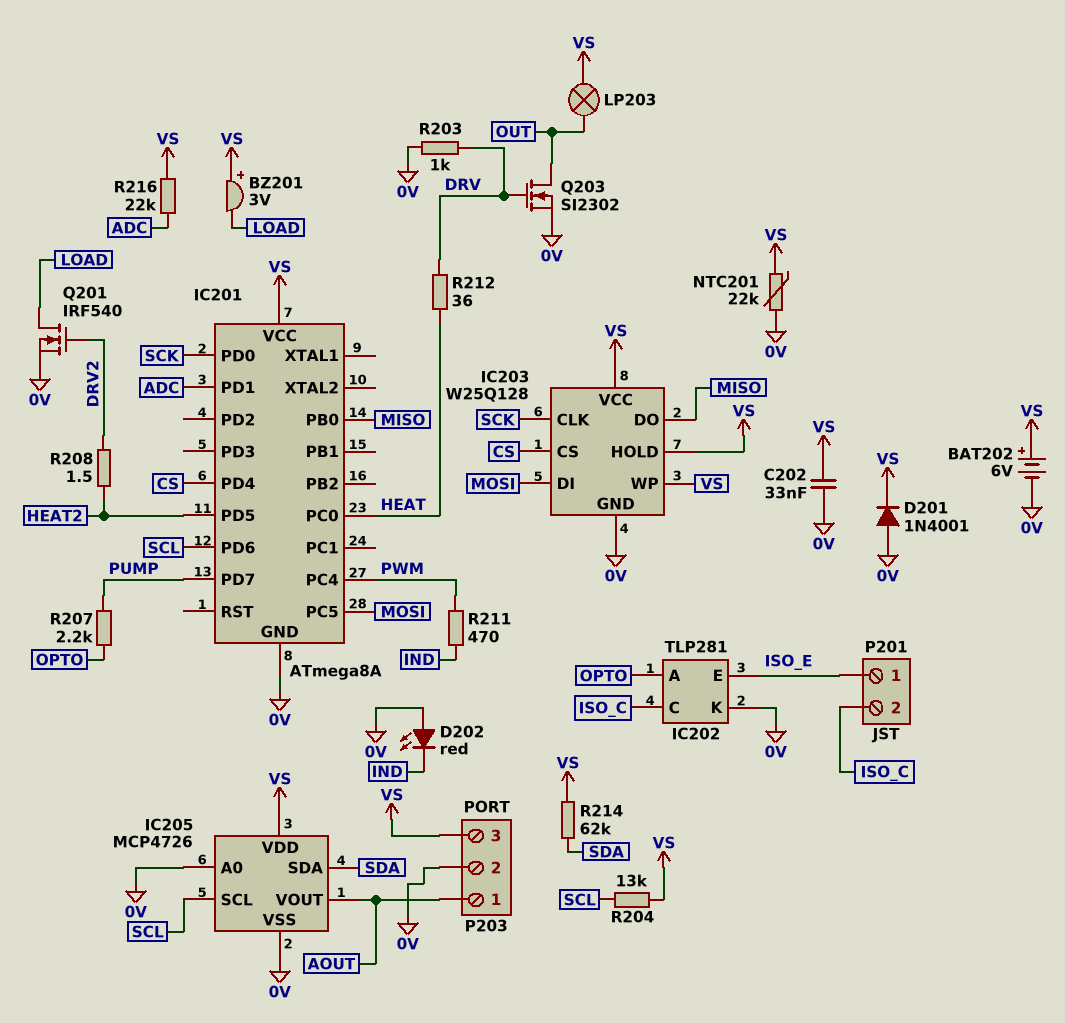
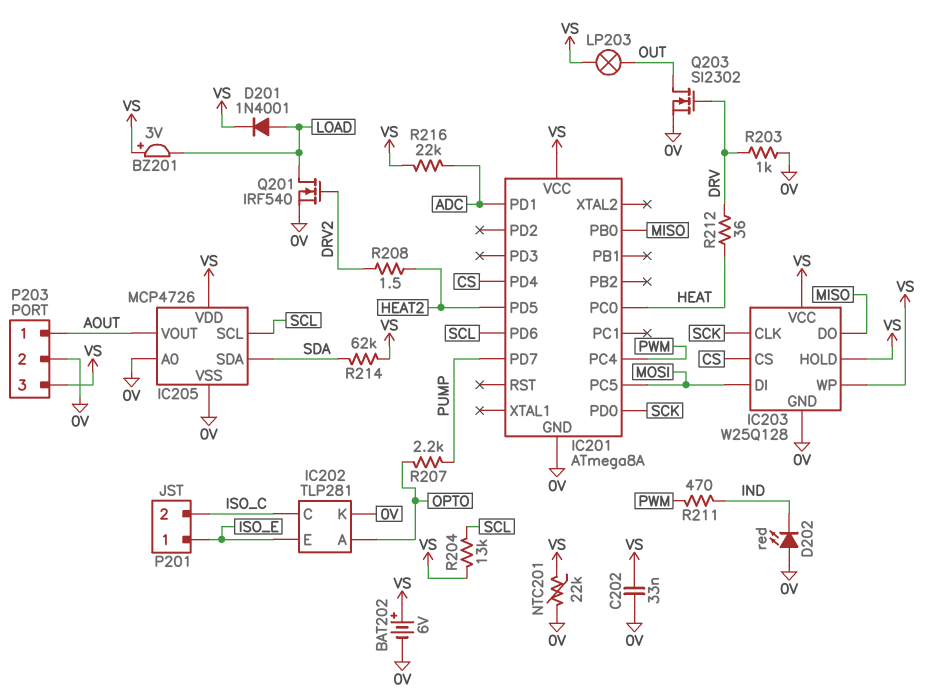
D201: diode 1N4001 (A 0V, K VS) -> diode 1N4001 (A LOAD, K VS)

